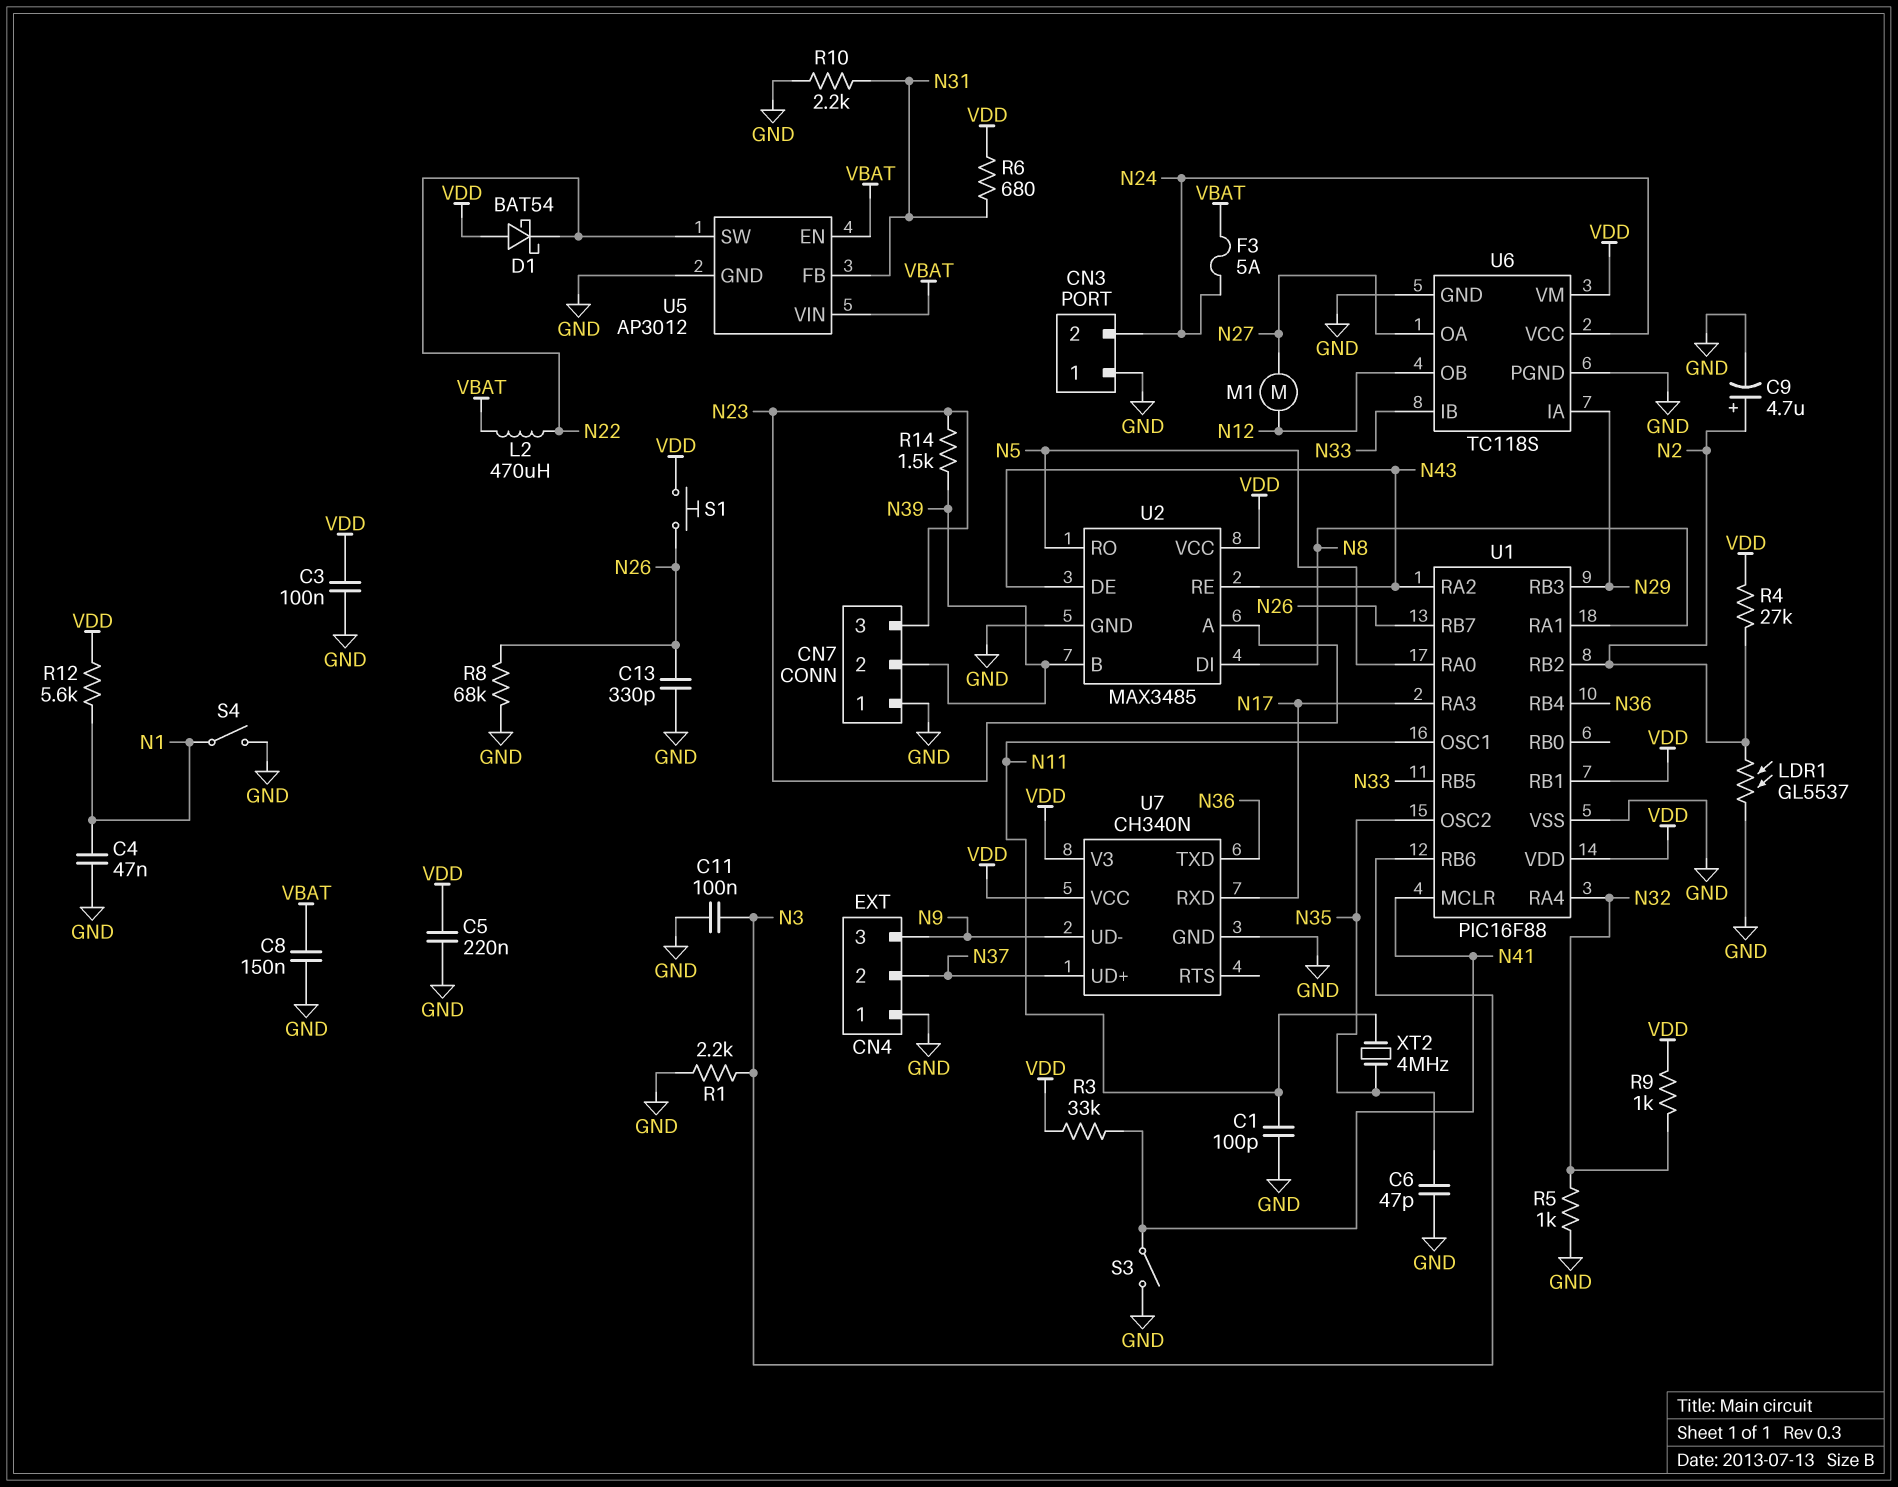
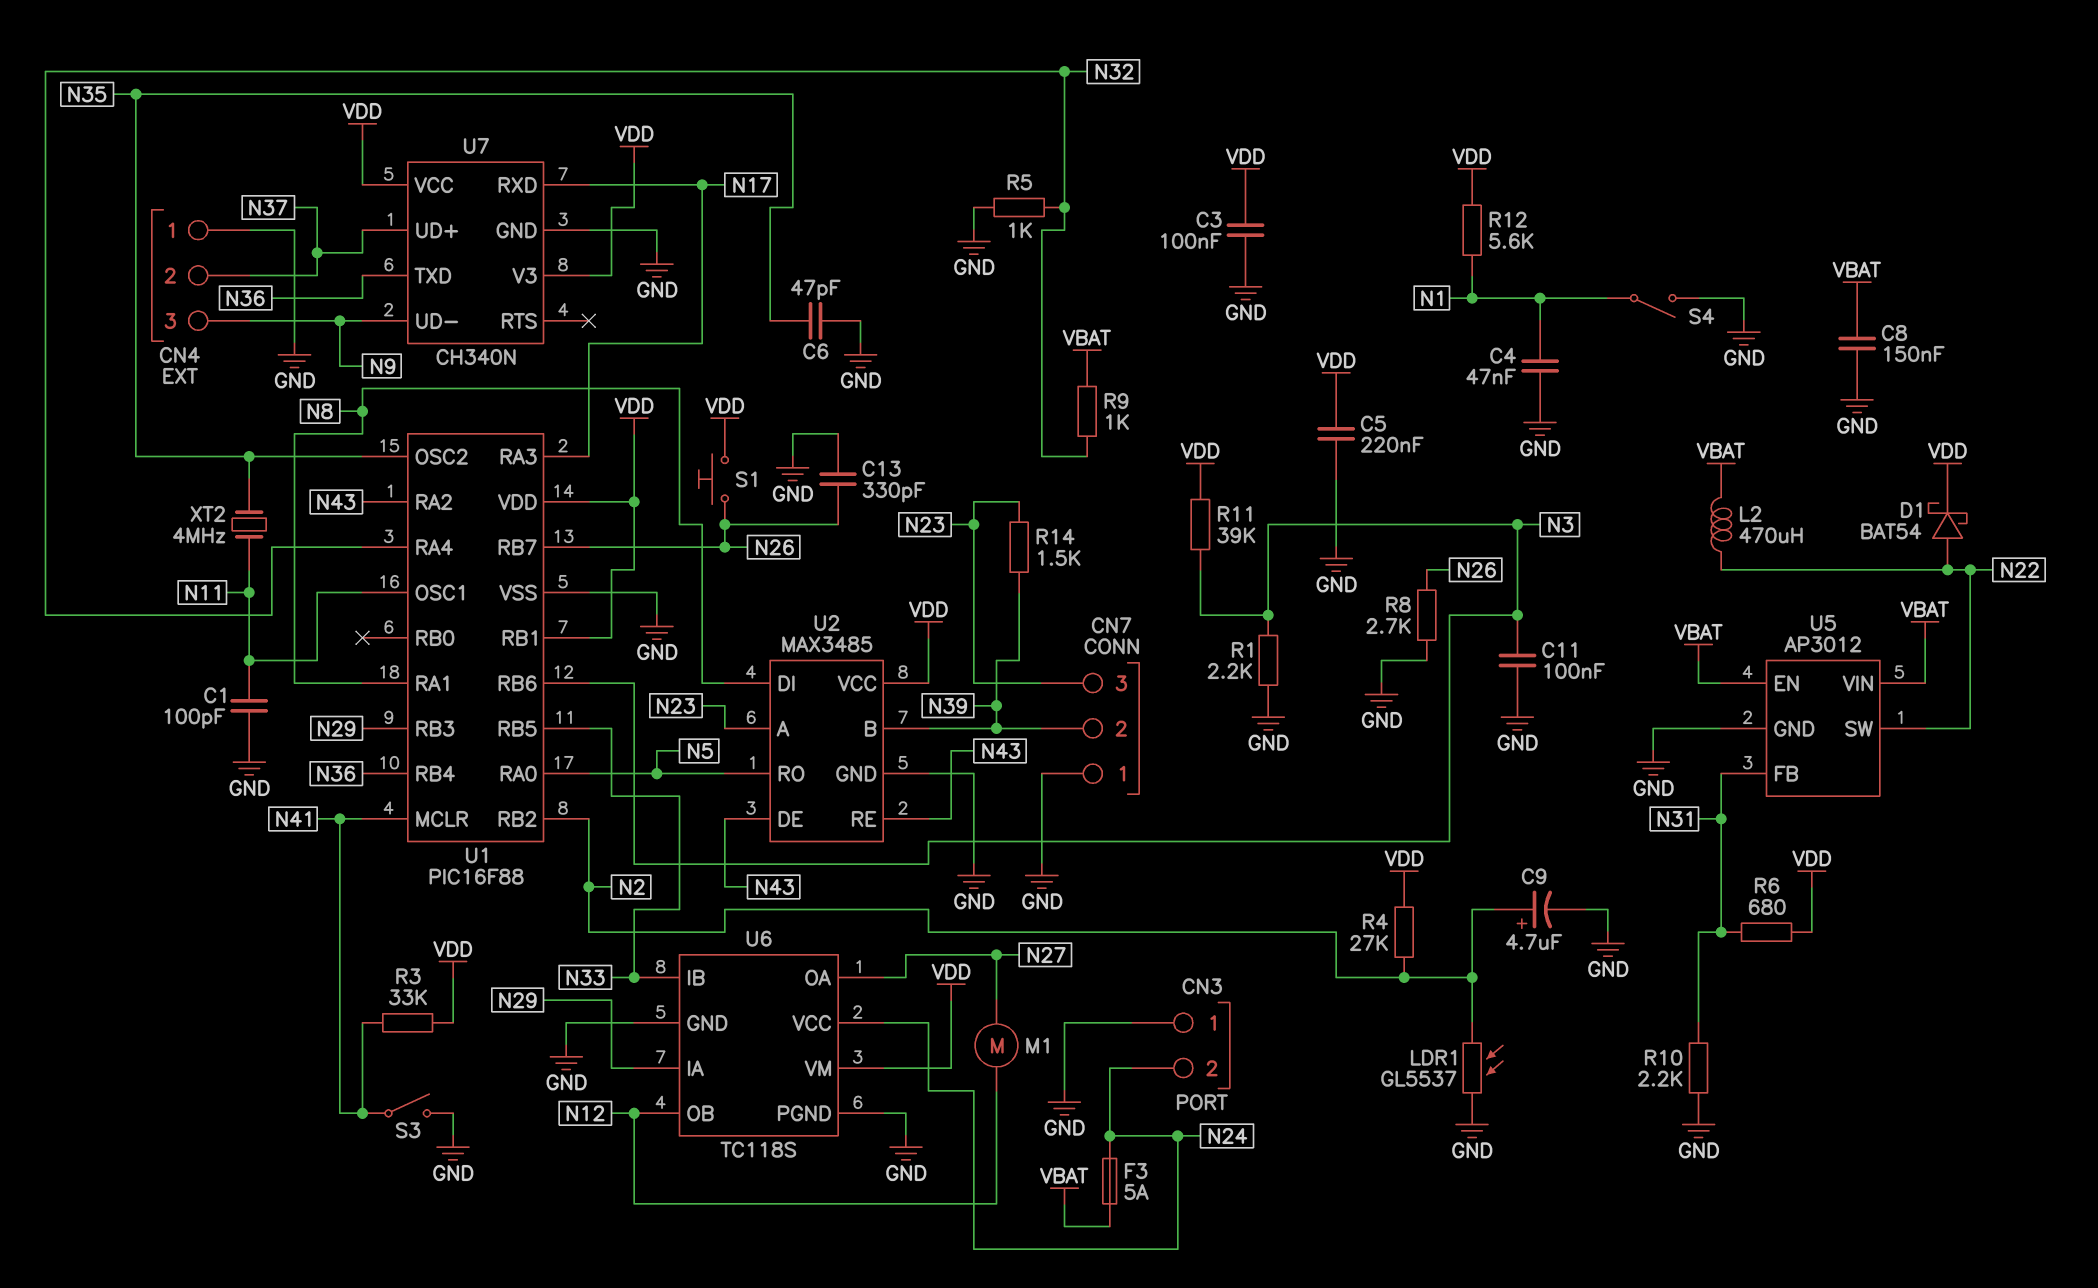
D1: schottky BAT54 (A VDD, K N22) -> schottky BAT54 (A N22, K VDD)
R8: 68k (GND, N26) -> 2.7k (GND, N26)
R9: 1k (N32, VDD) -> 1k (N32, VBAT)
R11: none -> 39k (N3, VDD)

